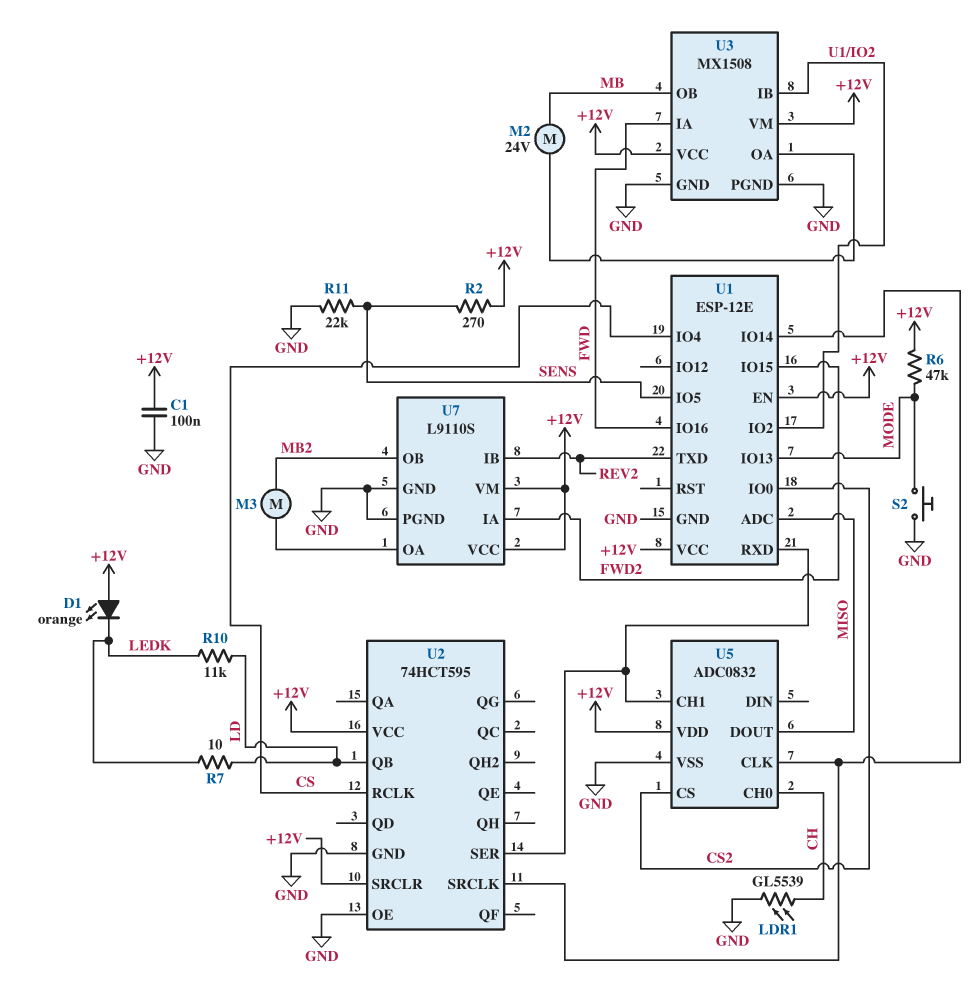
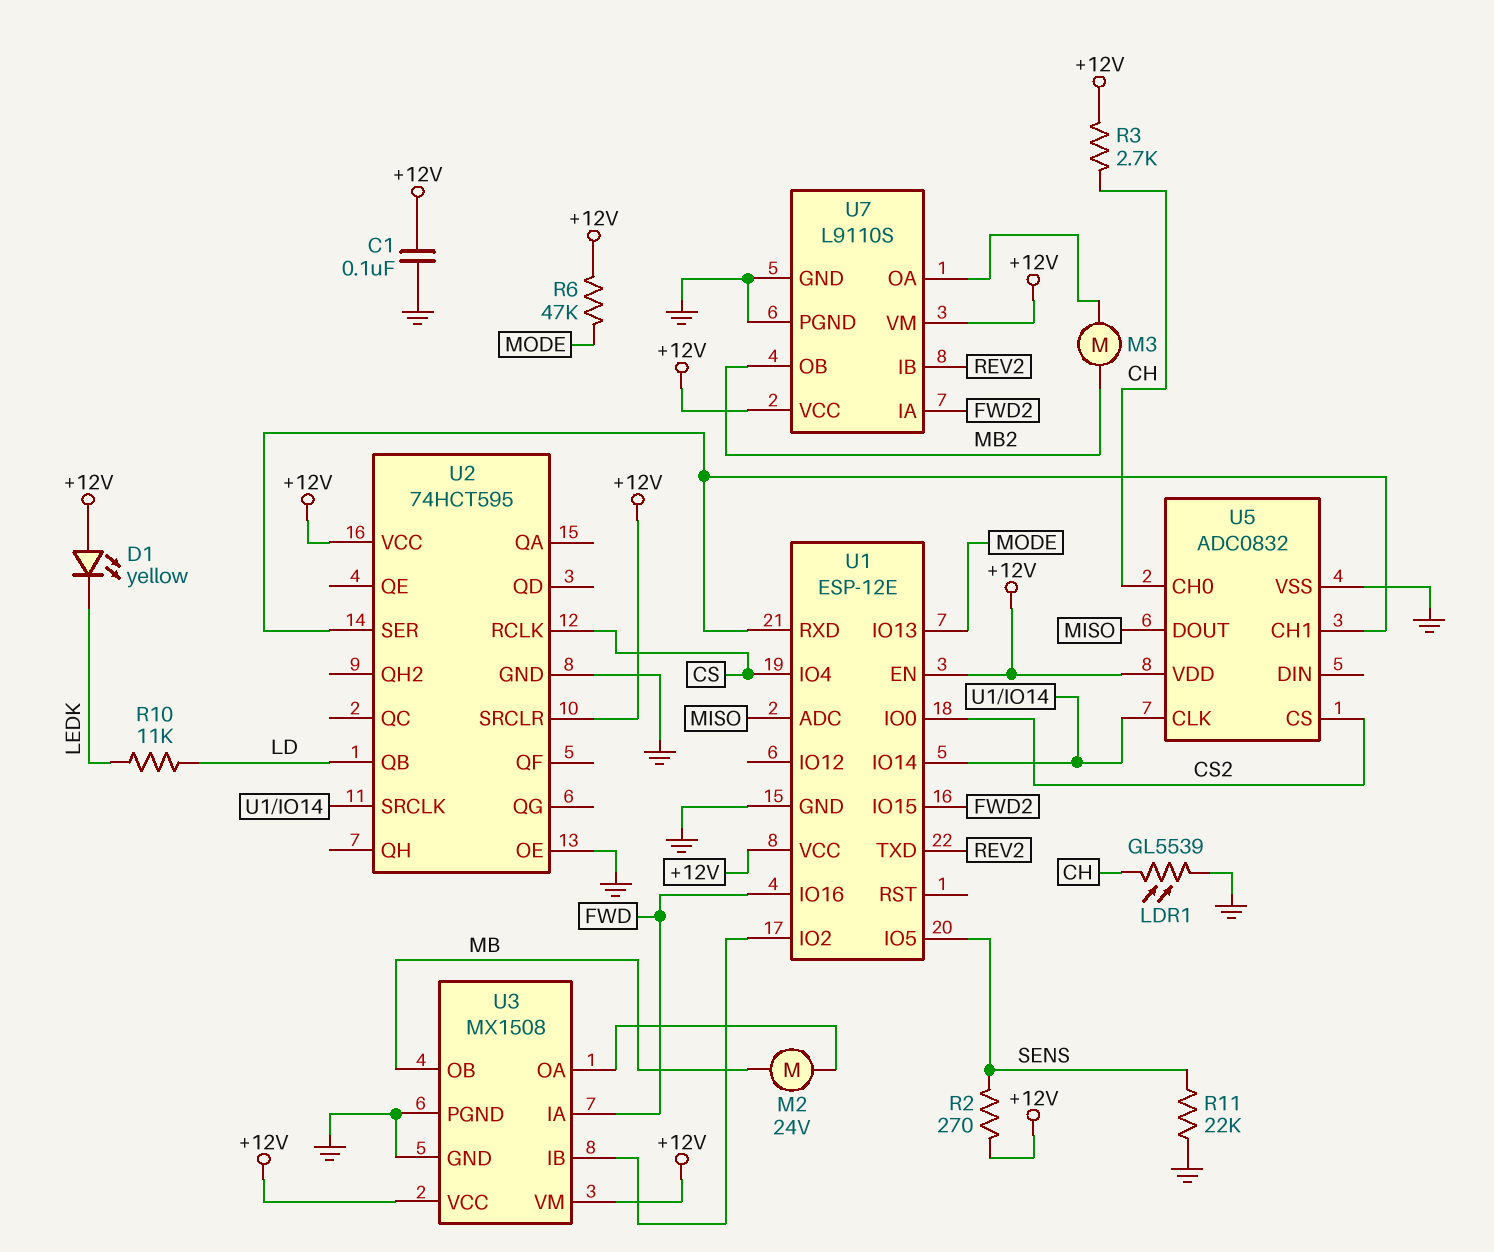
D1: LED orange (A +12V, K LEDK) -> LED yellow (A +12V, K LEDK)
R3: none -> 2.7k (+12V, CH)
R7: 10 (LD, LEDK) -> none
S2: button (GND, MODE) -> none

